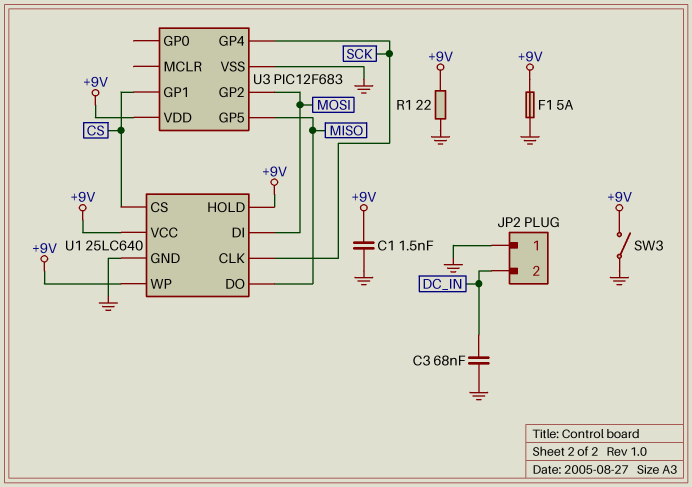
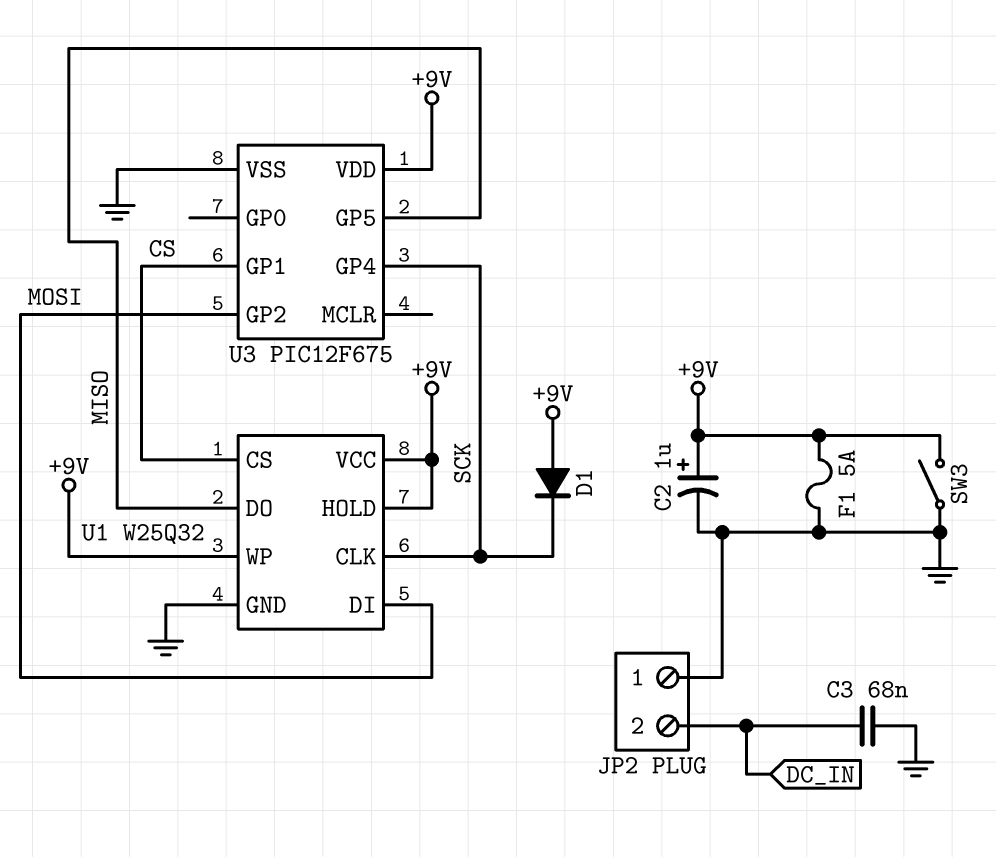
C1: 1.5nF (+9V, GND) -> none
C2: none -> 1uF (plus +9V, minus GND)
D1: none -> diode (A +9V, K SCK)
R1: 22 (+9V, GND) -> none
U1: 25LC640 -> W25Q32
U3: PIC12F683 -> PIC12F675

